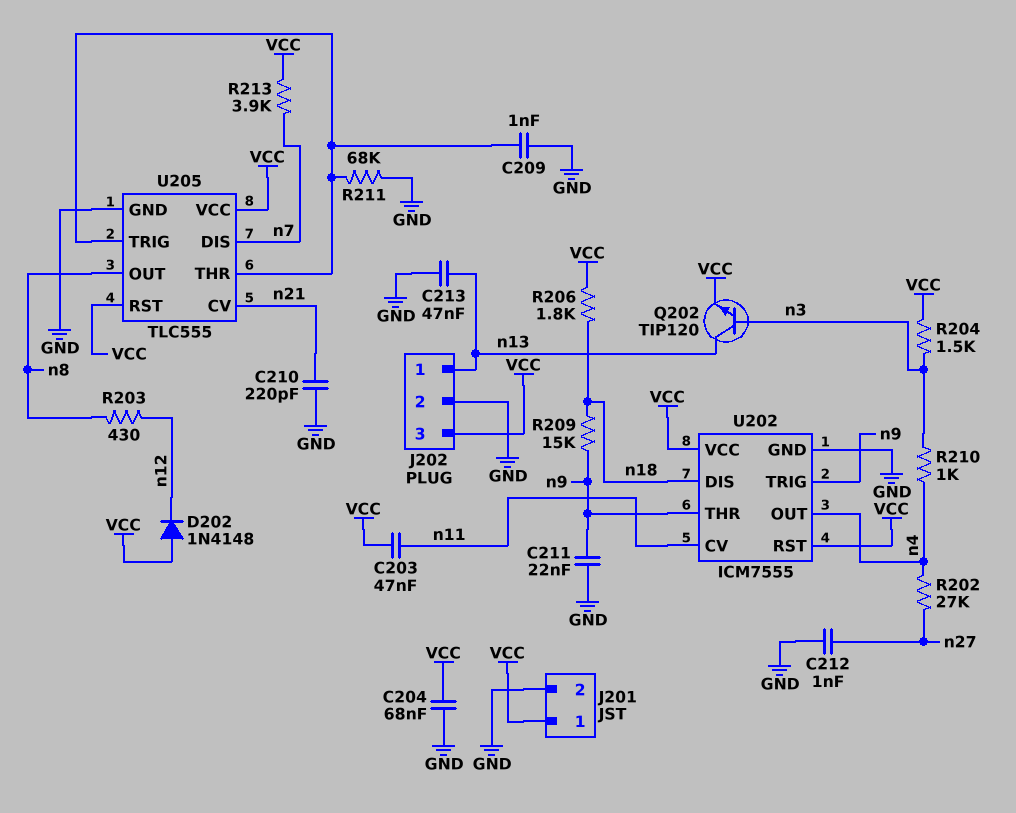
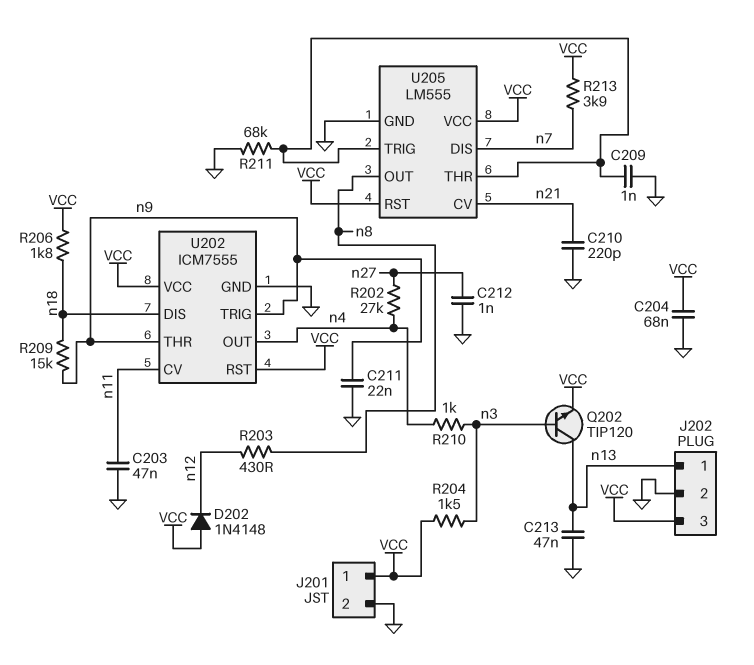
C203: 47nF (VCC, n11) -> 47nF (GND, n11)
U205: TLC555 -> LM555

